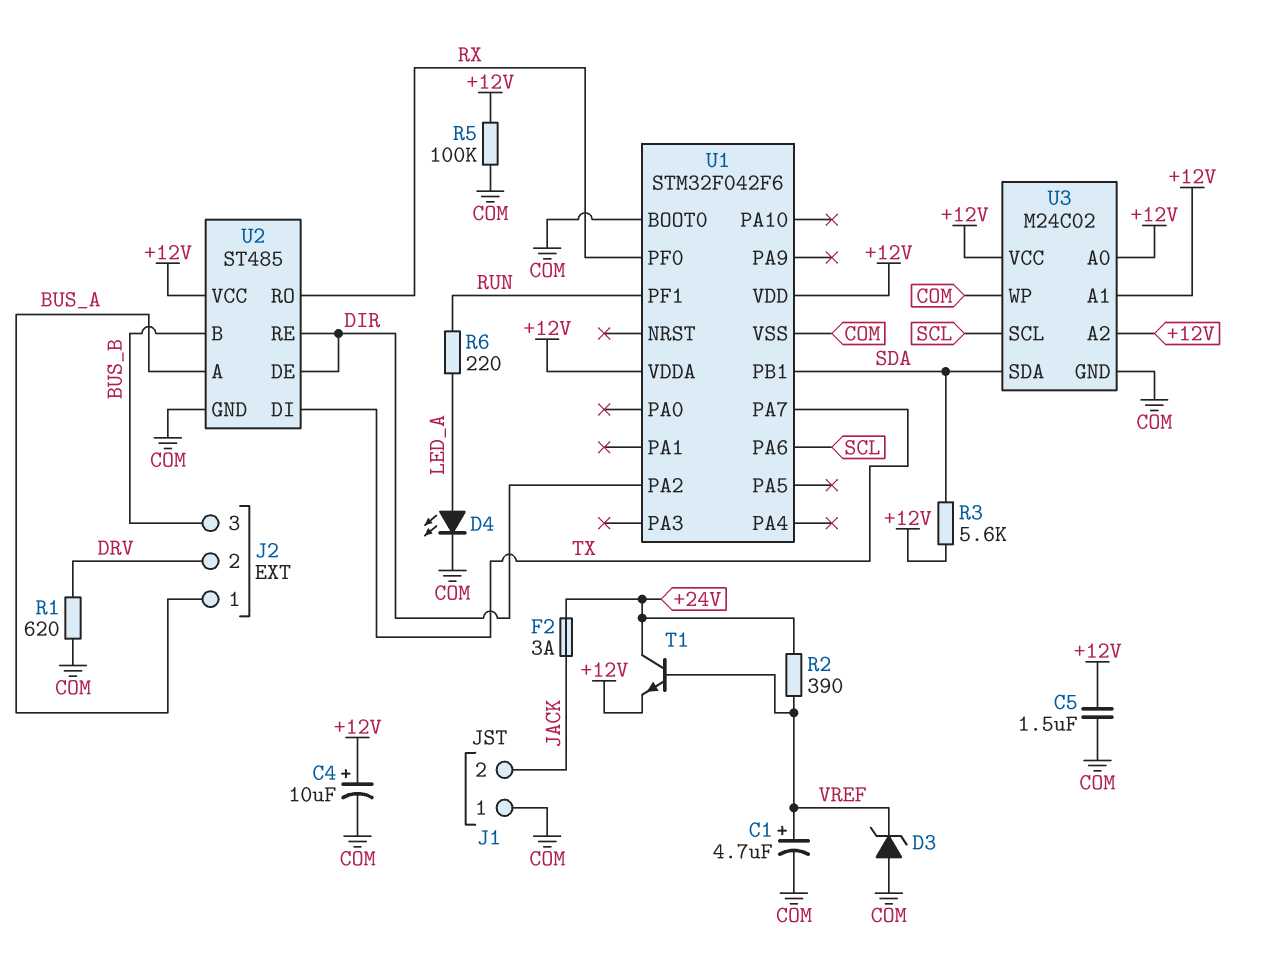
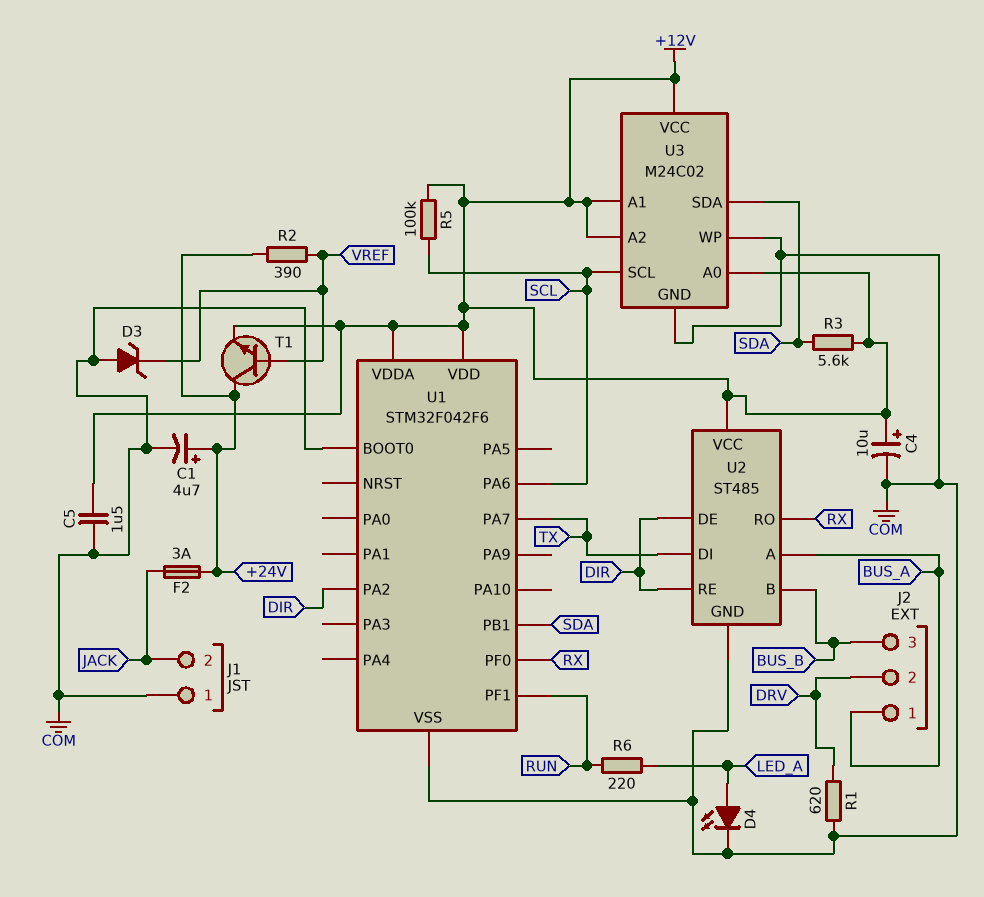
C1: 4.7uF (plus VREF, minus COM) -> 4.7uF (plus +24V, minus COM)
R5: 100k (+12V, COM) -> 100k (+12V, SCL)

